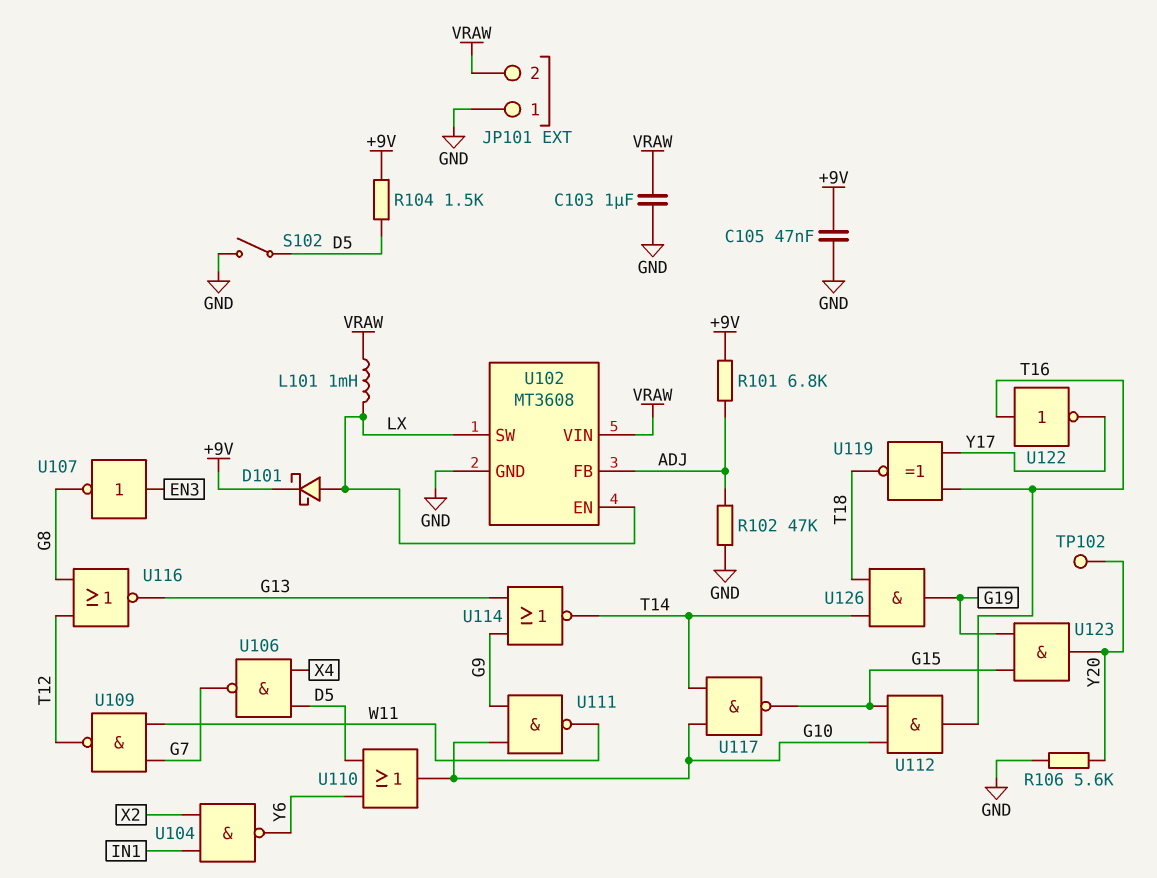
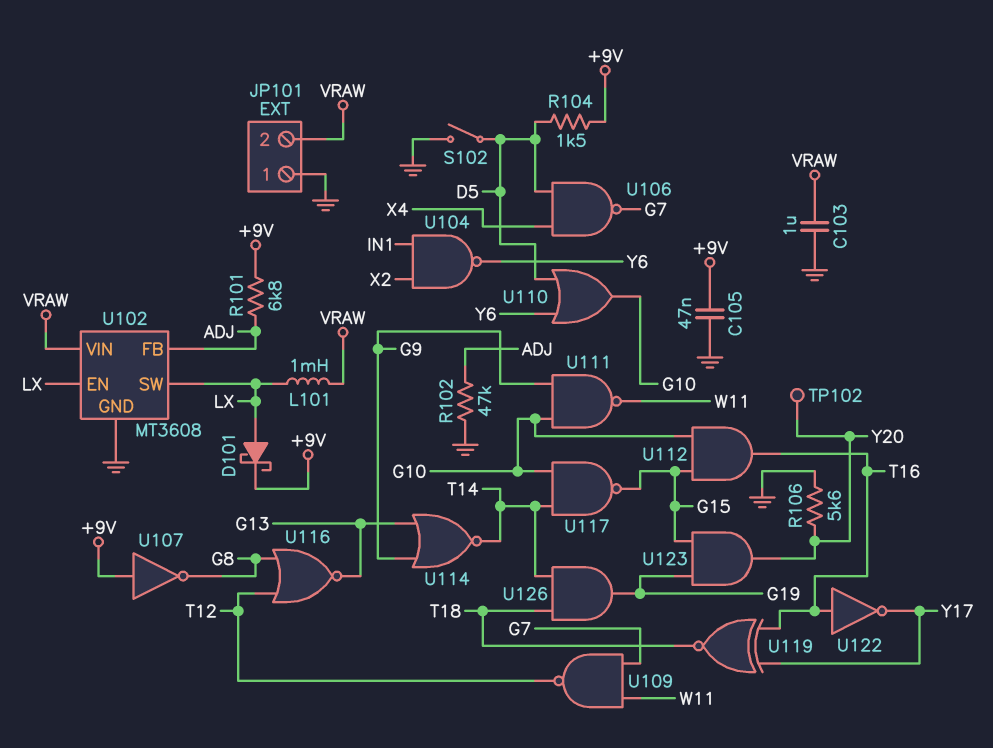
U107: NOT (in EN3, out G8) -> NOT (in +9V, out G8)

